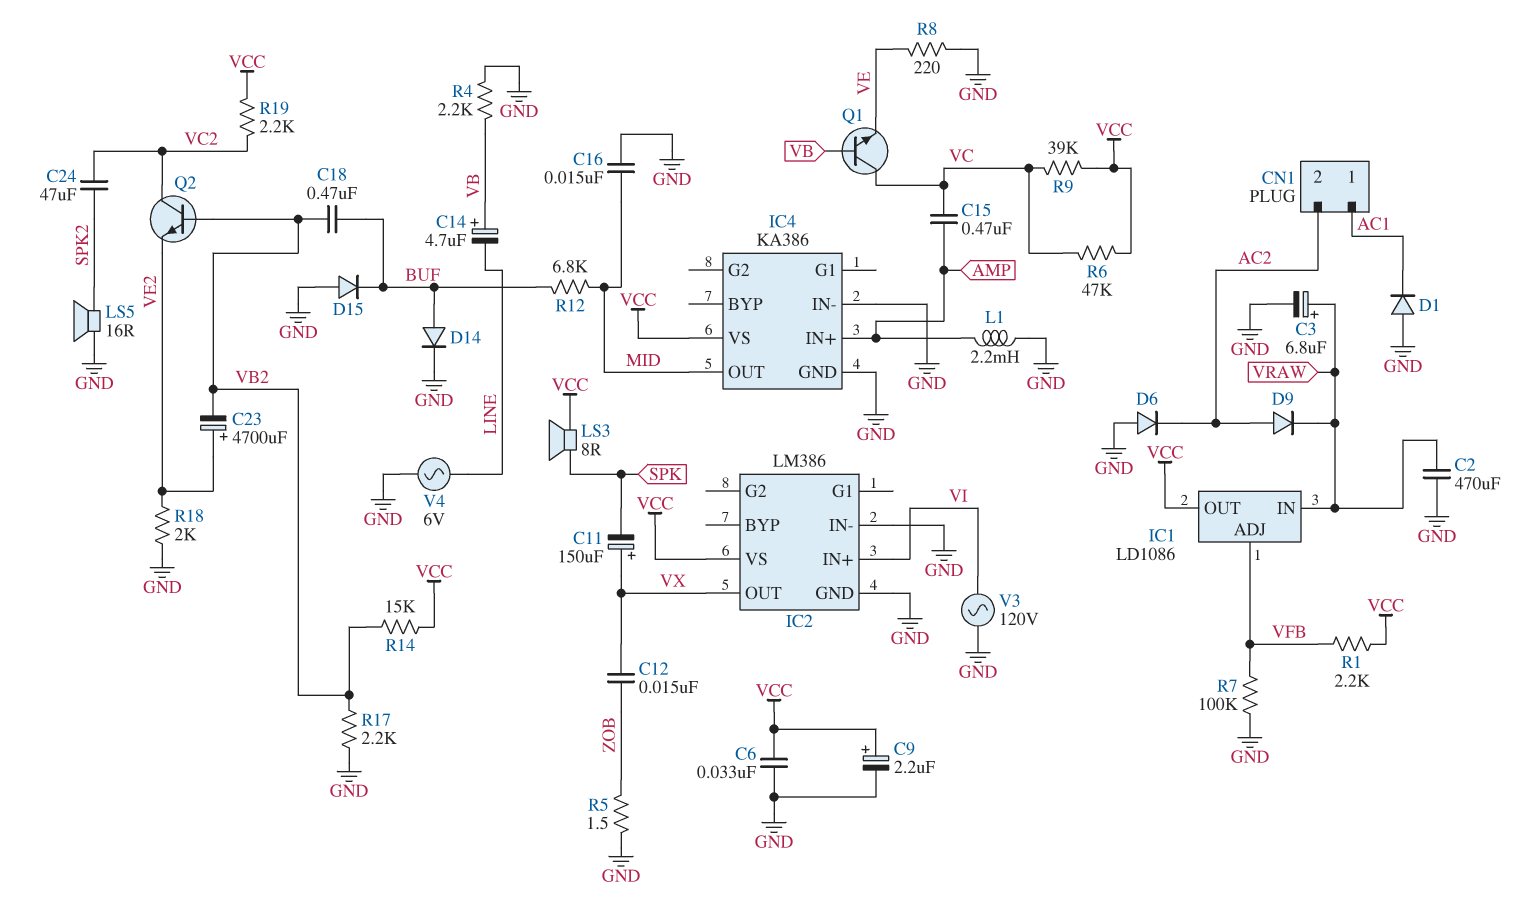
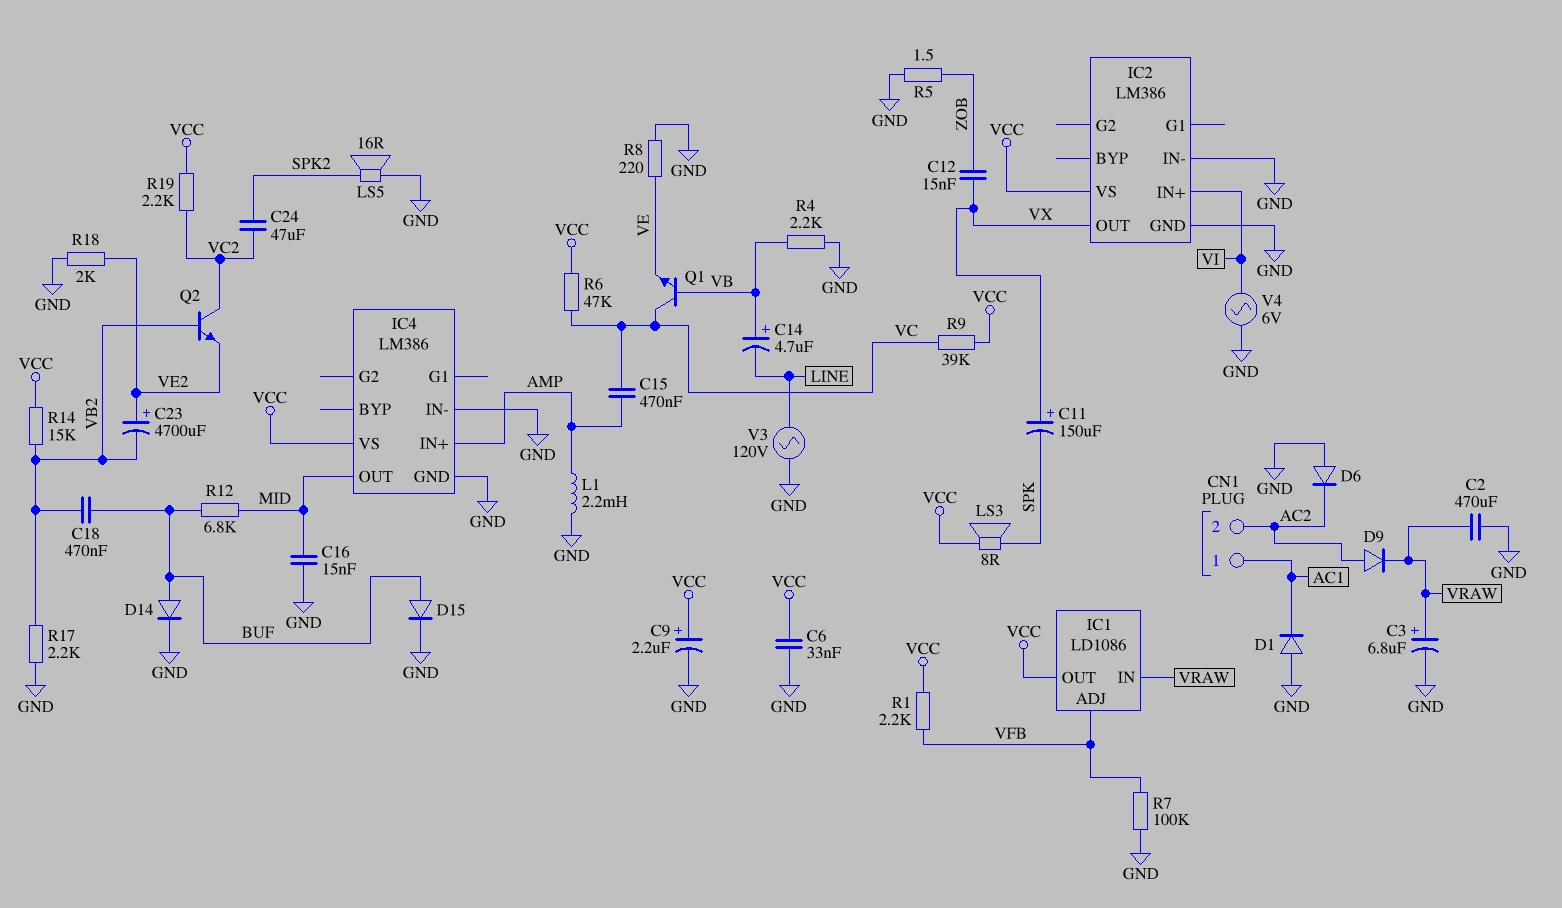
D15: diode (A GND, K BUF) -> diode (A BUF, K GND)
IC4: KA386 -> LM386
V3: AC 120V (GND, VI) -> AC 120V (GND, LINE)
V4: AC 6V (GND, LINE) -> AC 6V (GND, VI)

